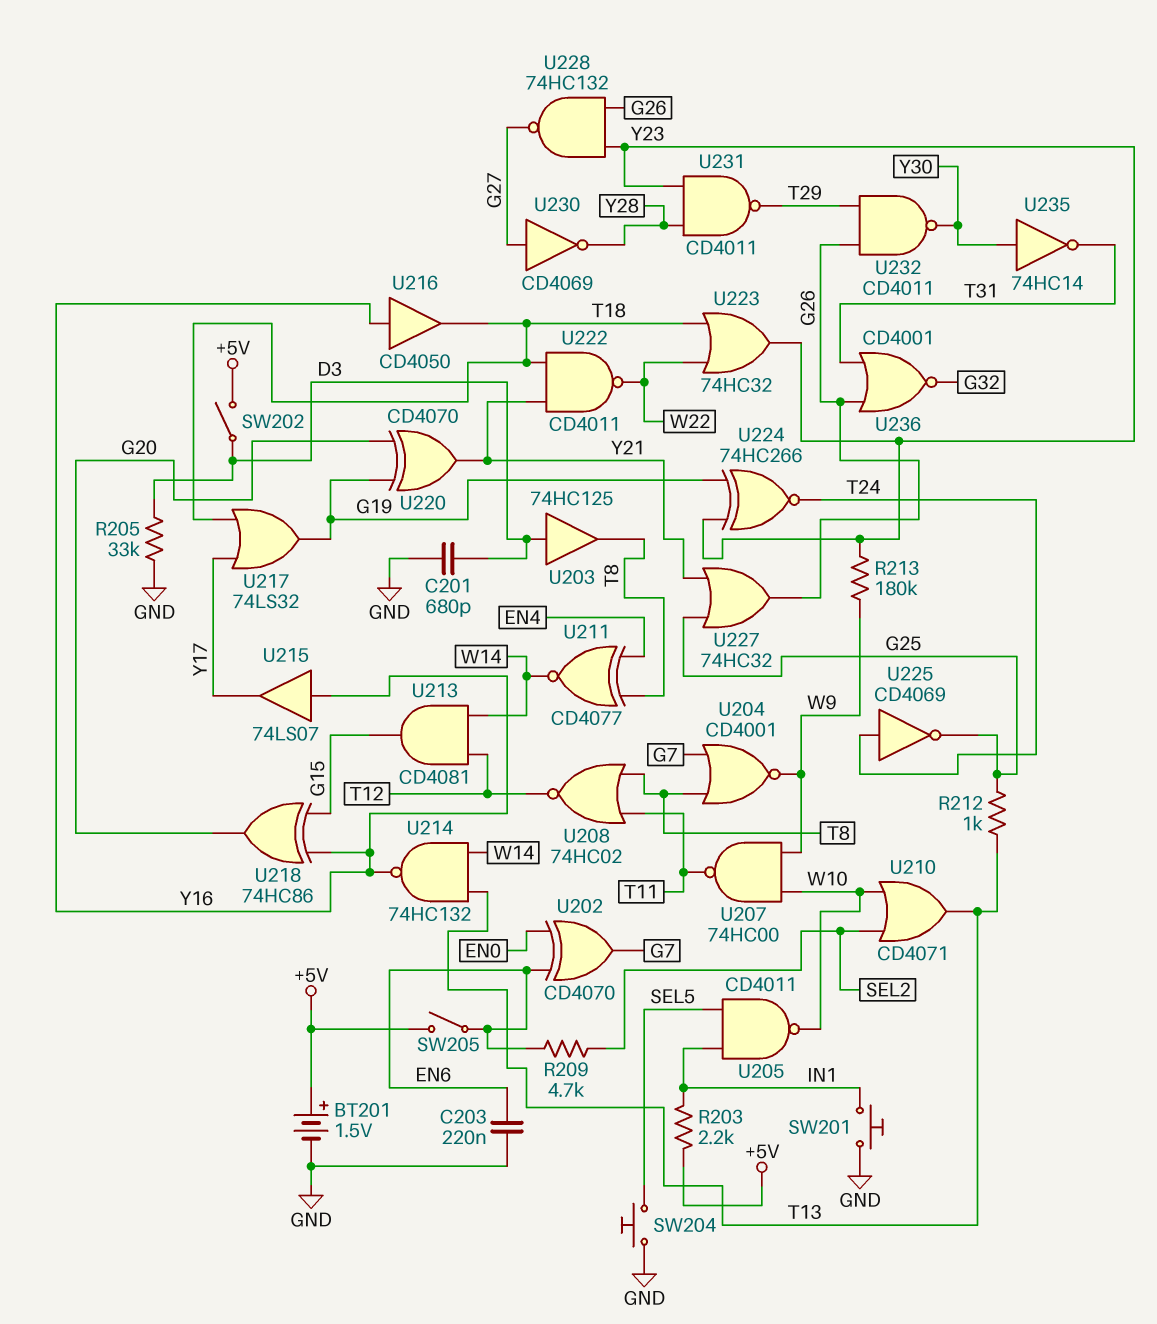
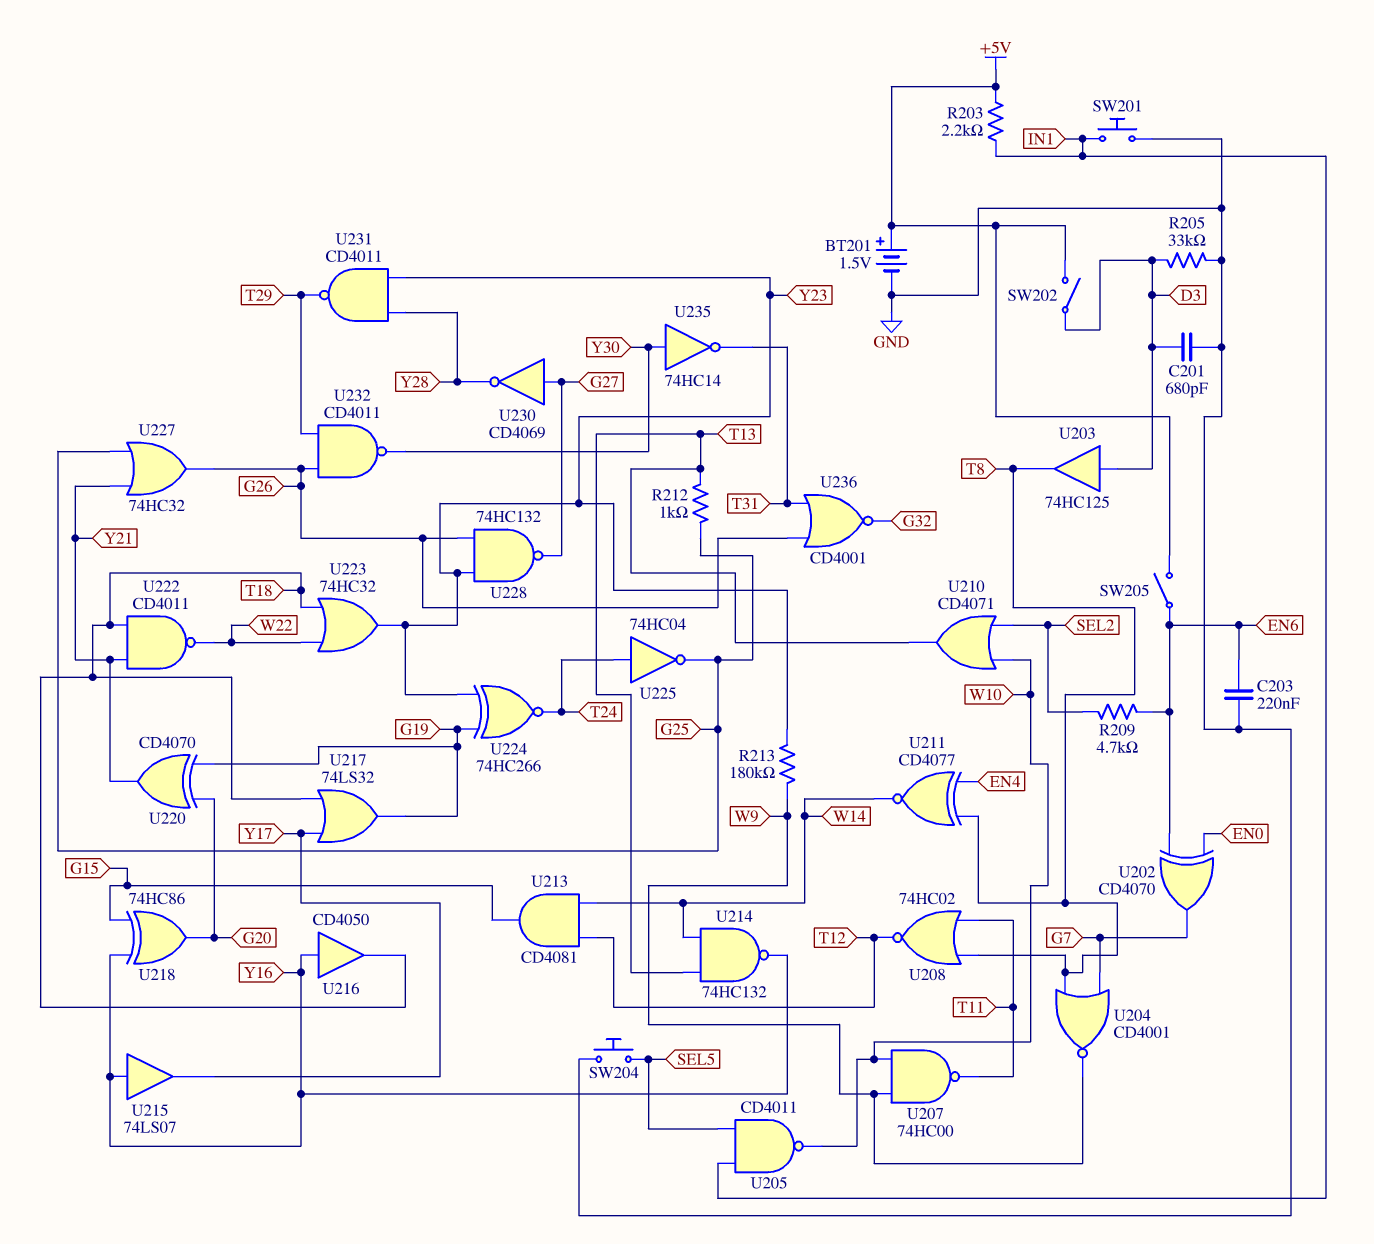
U225: NOT CD4069 (in T24, out G25) -> NOT 74HC04 (in T24, out G25)

